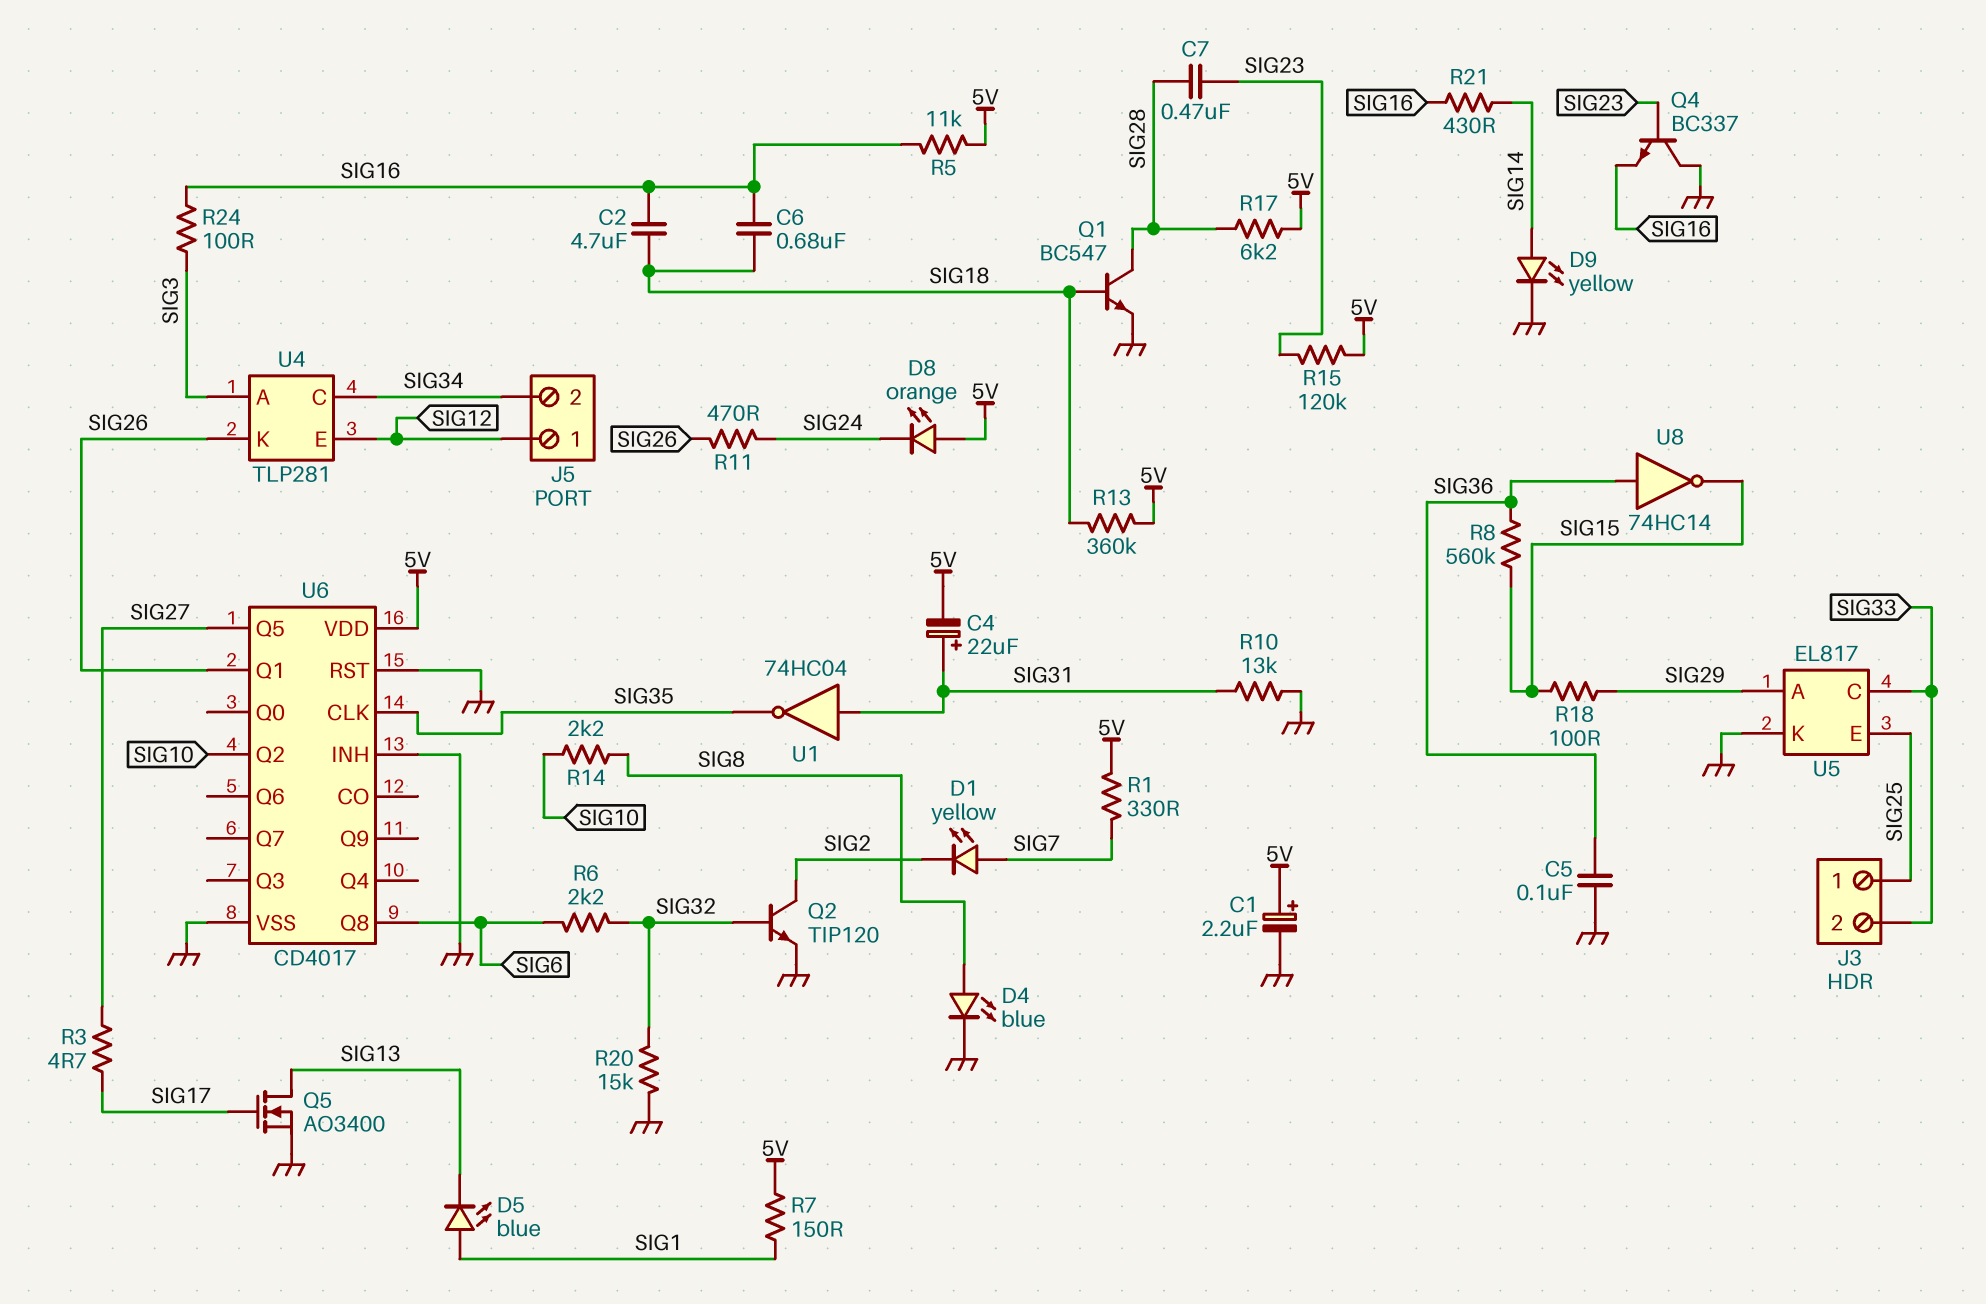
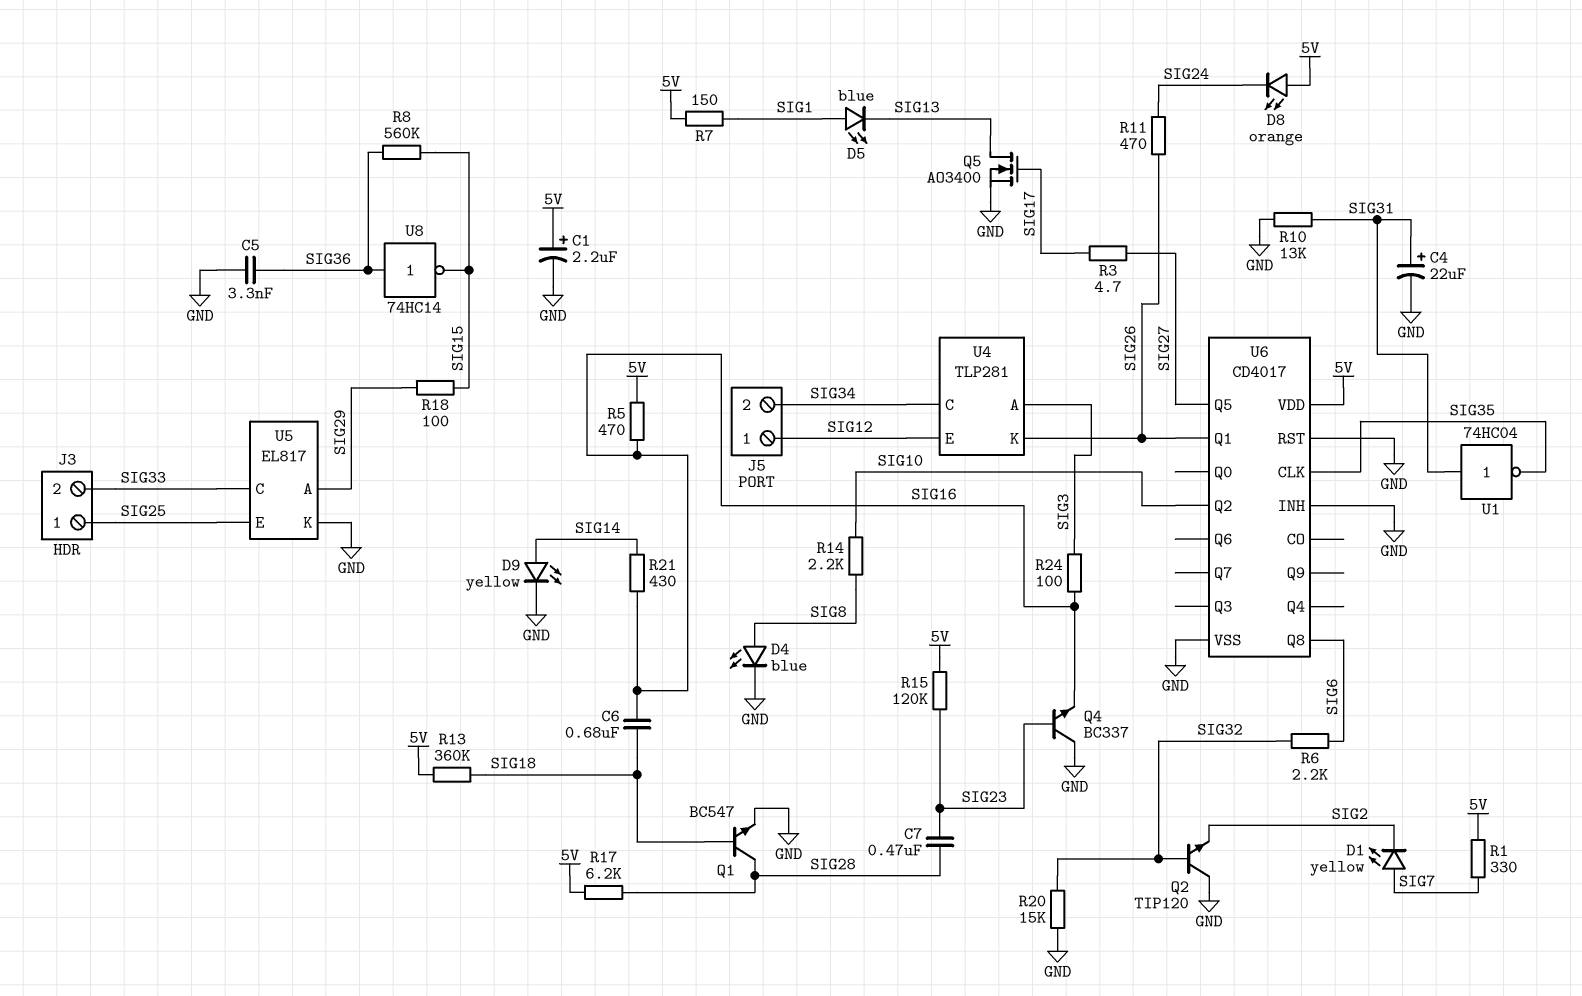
C2: 4.7uF (SIG16, SIG18) -> none
C4: 22uF (plus SIG31, minus 5V) -> 22uF (plus SIG31, minus GND)
C5: 100nF (GND, SIG36) -> 3.3nF (GND, SIG36)
Q2: NPN TIP120 (B SIG32, C SIG2, E GND) -> NPN TIP120 (B SIG32, C GND, E SIG2)
R5: 11k (5V, SIG16) -> 470 (5V, SIG16)

